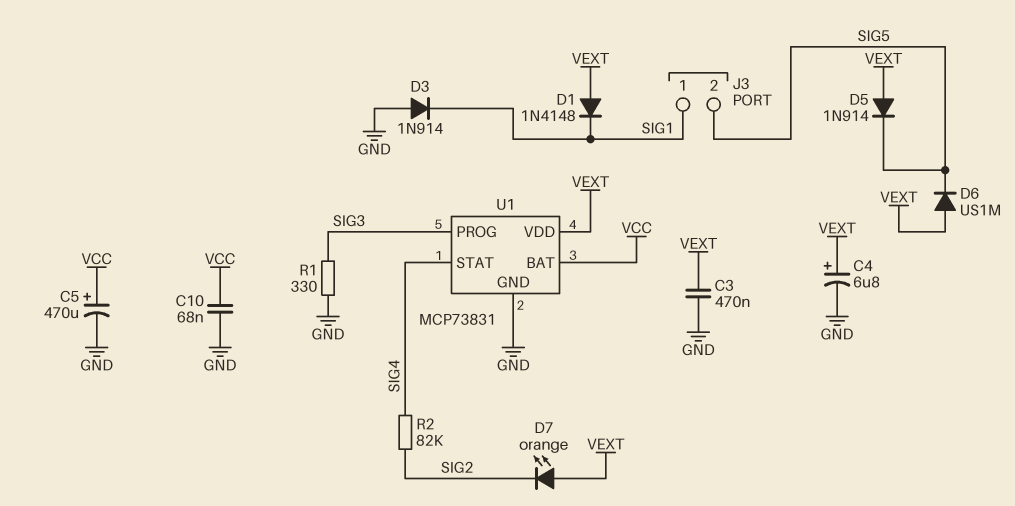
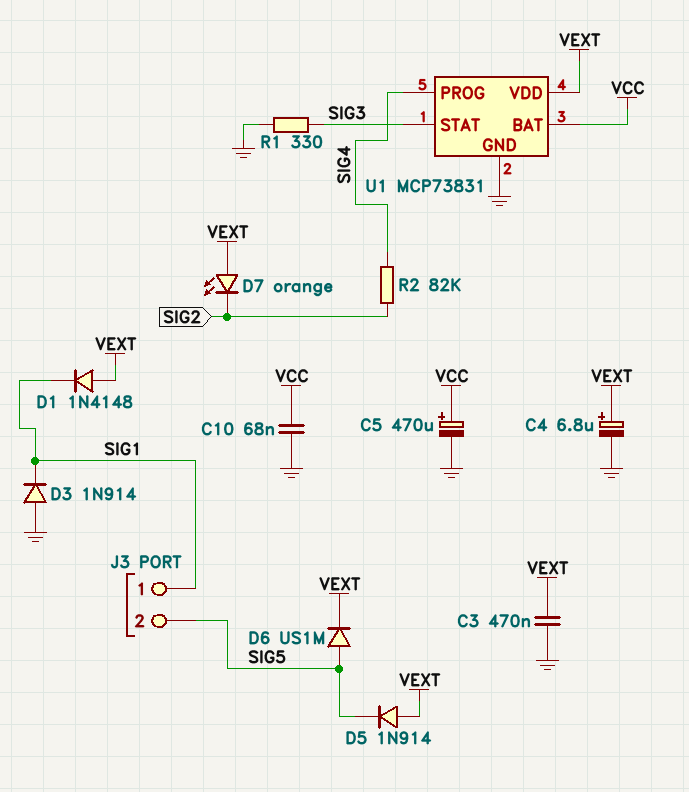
D6: diode US1M (A VEXT, K SIG5) -> diode US1M (A SIG5, K VEXT)
U1 pin PROG: SIG3 -> SIG4
U1 pin STAT: SIG4 -> SIG3

